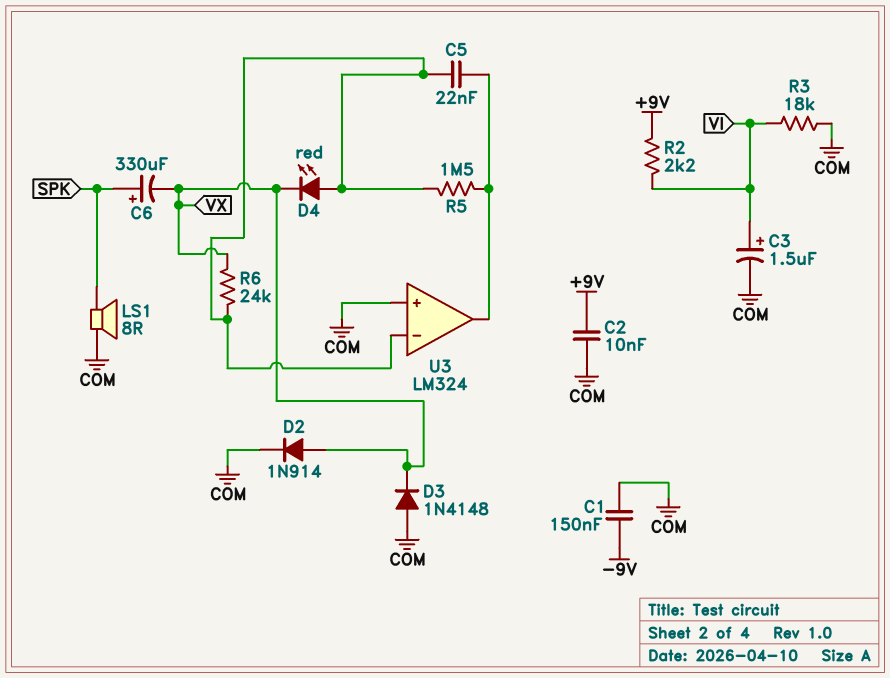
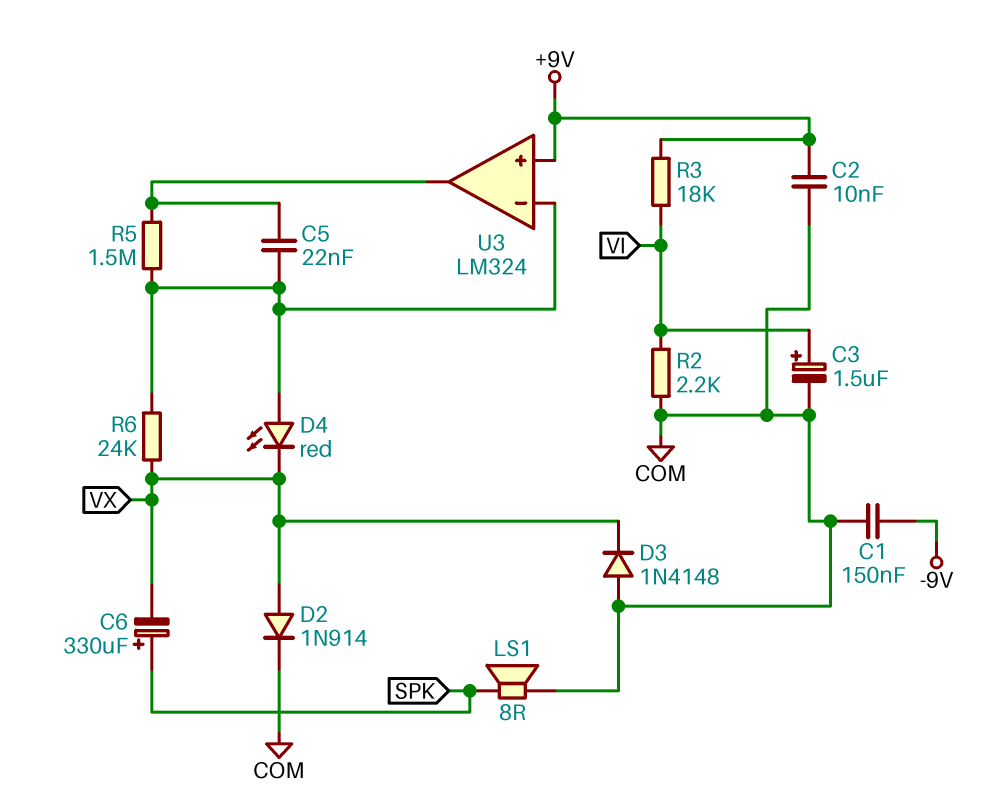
R2: 2.2k (+9V, VI) -> 2.2k (COM, VI)
R3: 18k (COM, VI) -> 18k (+9V, VI)
U3 pin in+: COM -> +9V

